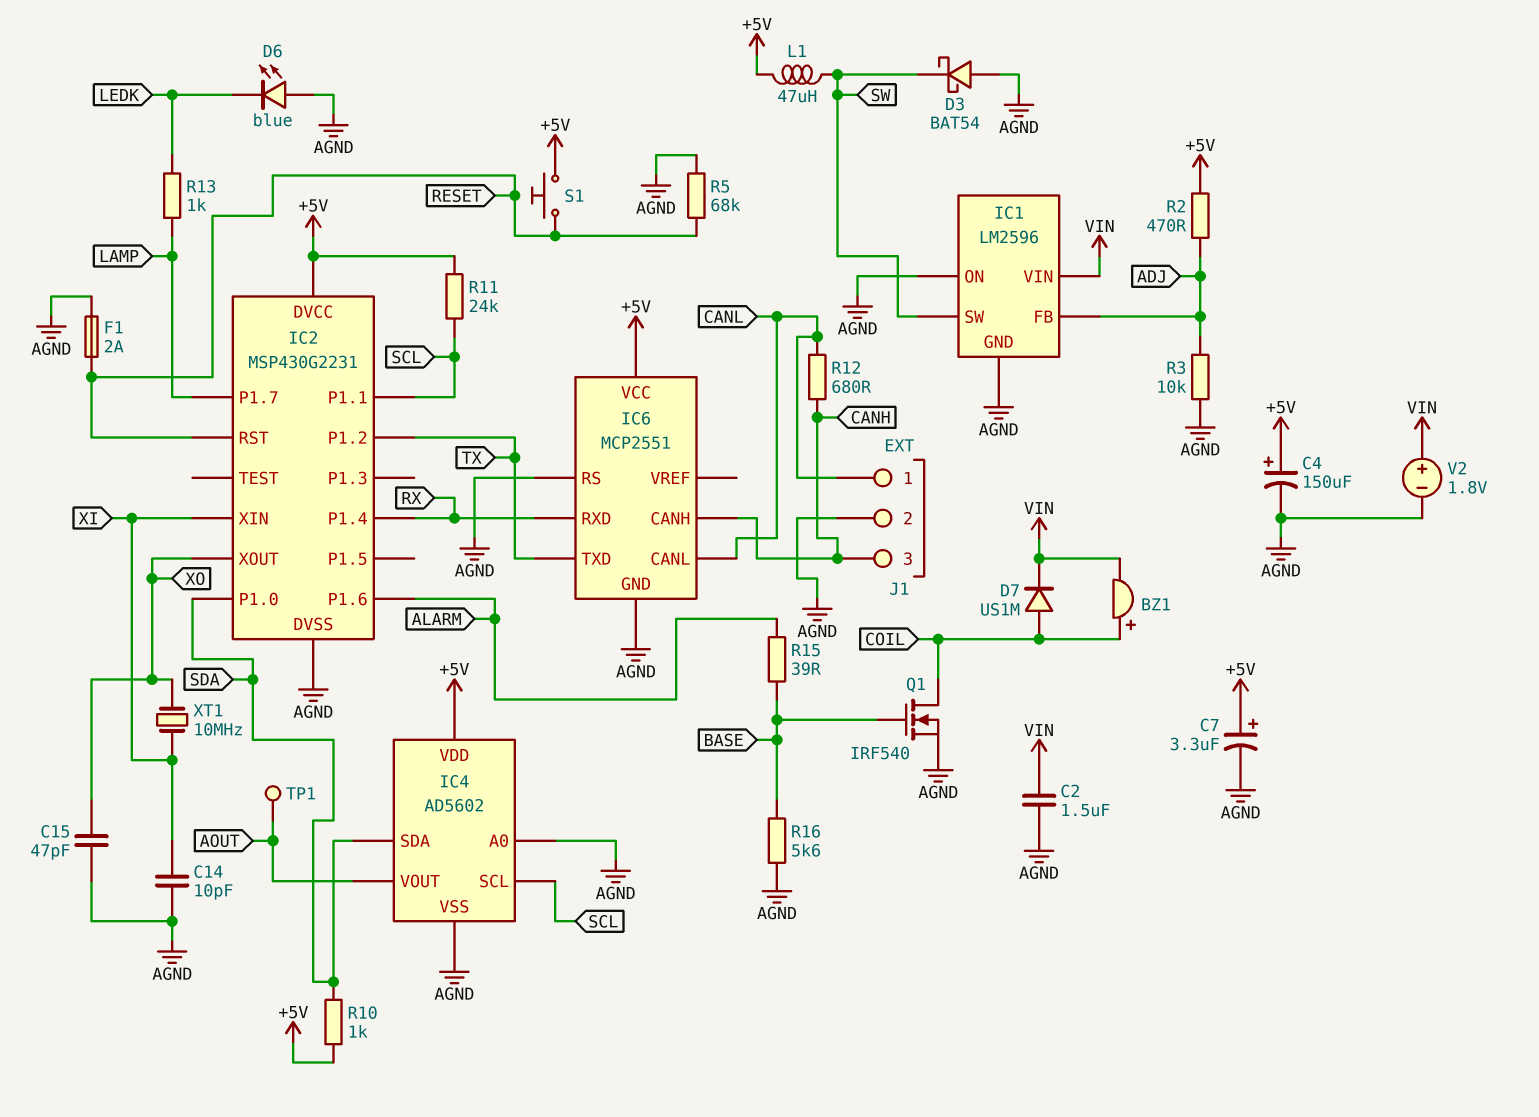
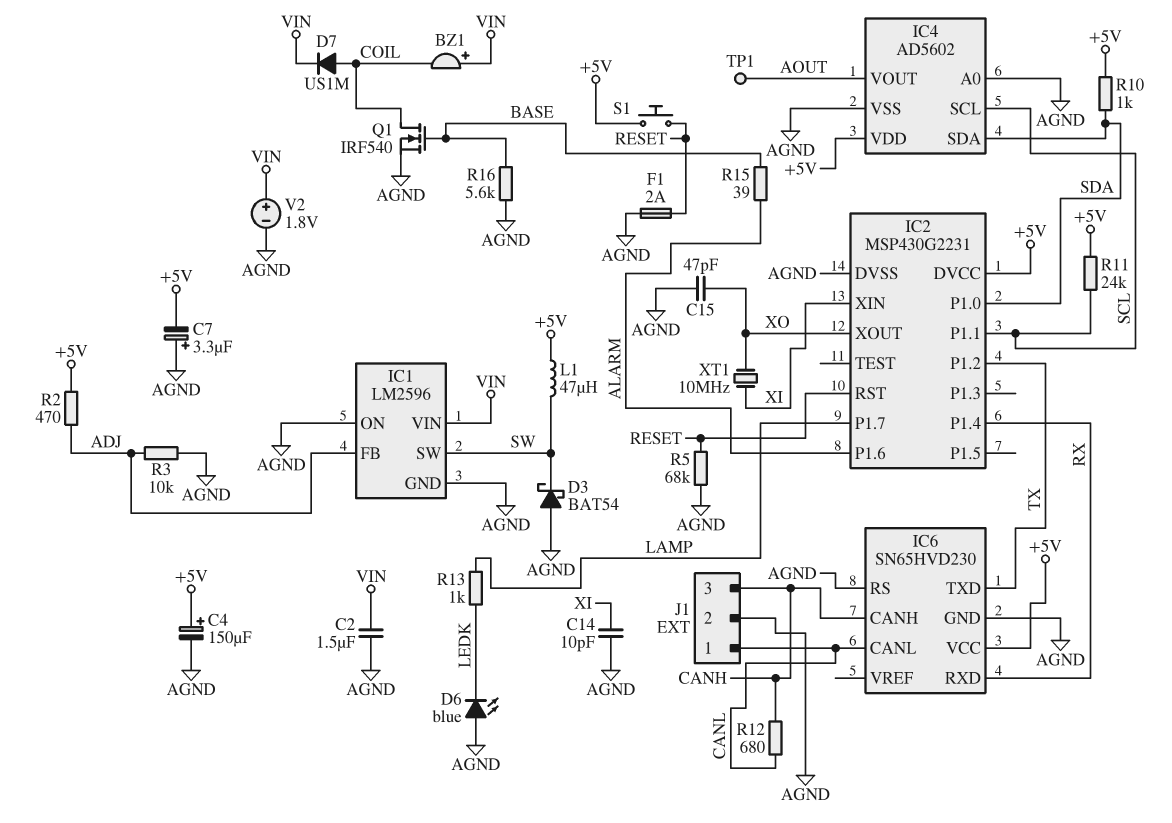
BZ1: buzzer (plus COIL, minus VIN) -> buzzer (plus VIN, minus COIL)
C7: 3.3uF (plus +5V, minus AGND) -> 3.3uF (plus AGND, minus +5V)
IC6: MCP2551 -> SN65HVD230

